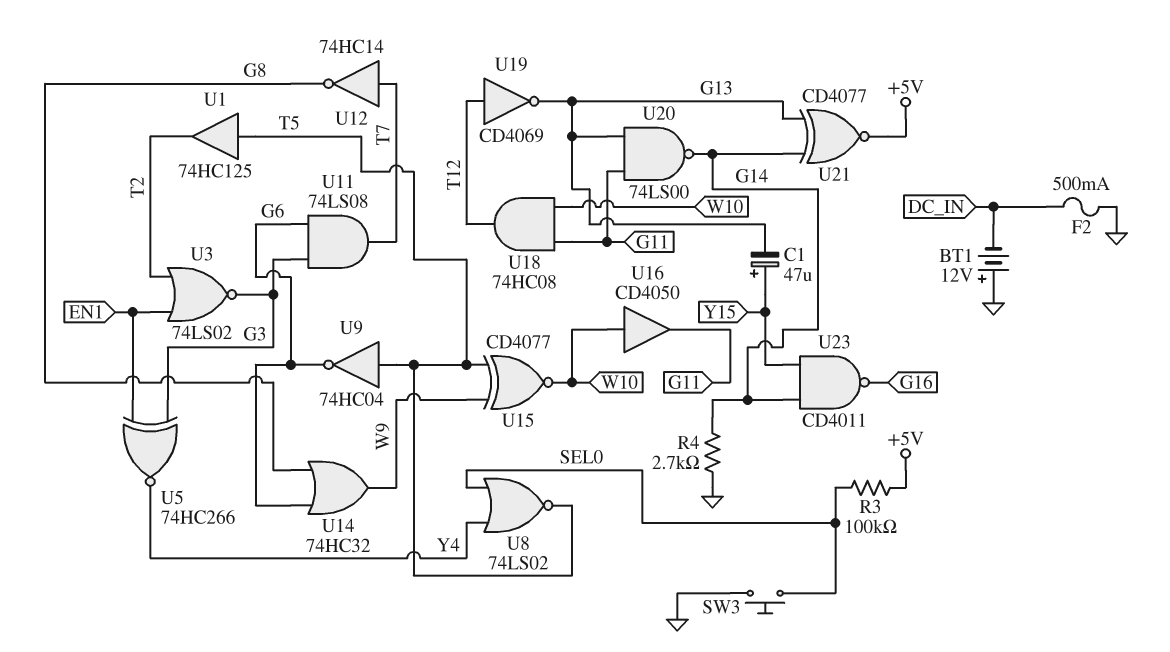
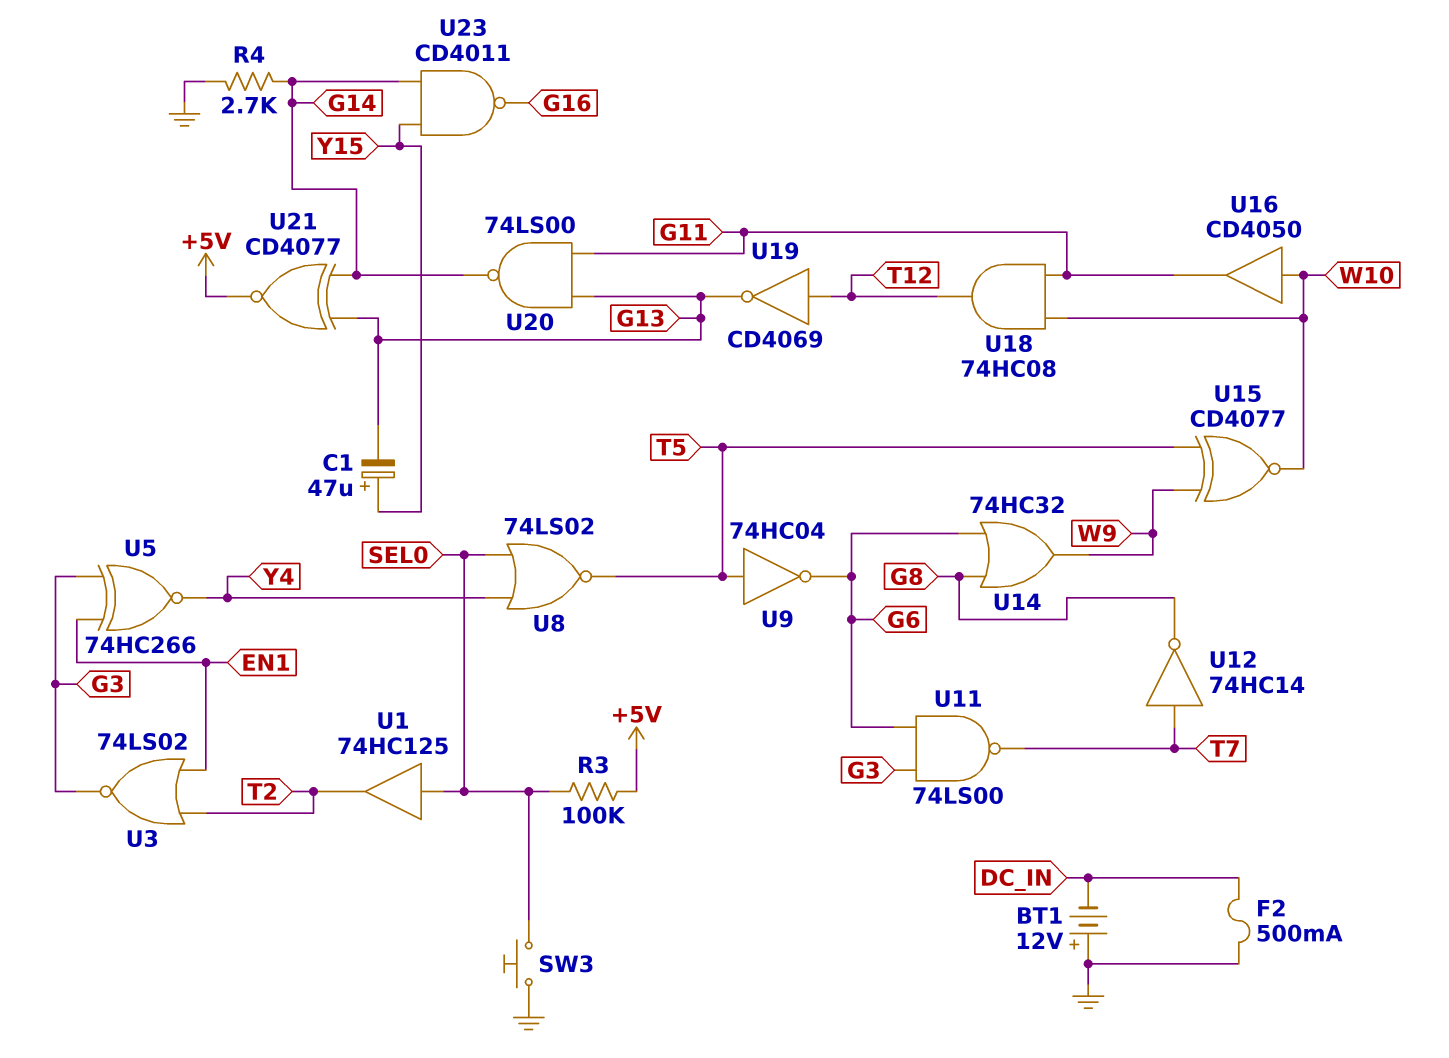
U1: buffer 74HC125 (in T5, out T2) -> buffer 74HC125 (in SEL0, out T2)
U11: AND 74LS08 (in G3, in G6, out T7) -> NAND 74LS00 (in G3, in G6, out T7)

